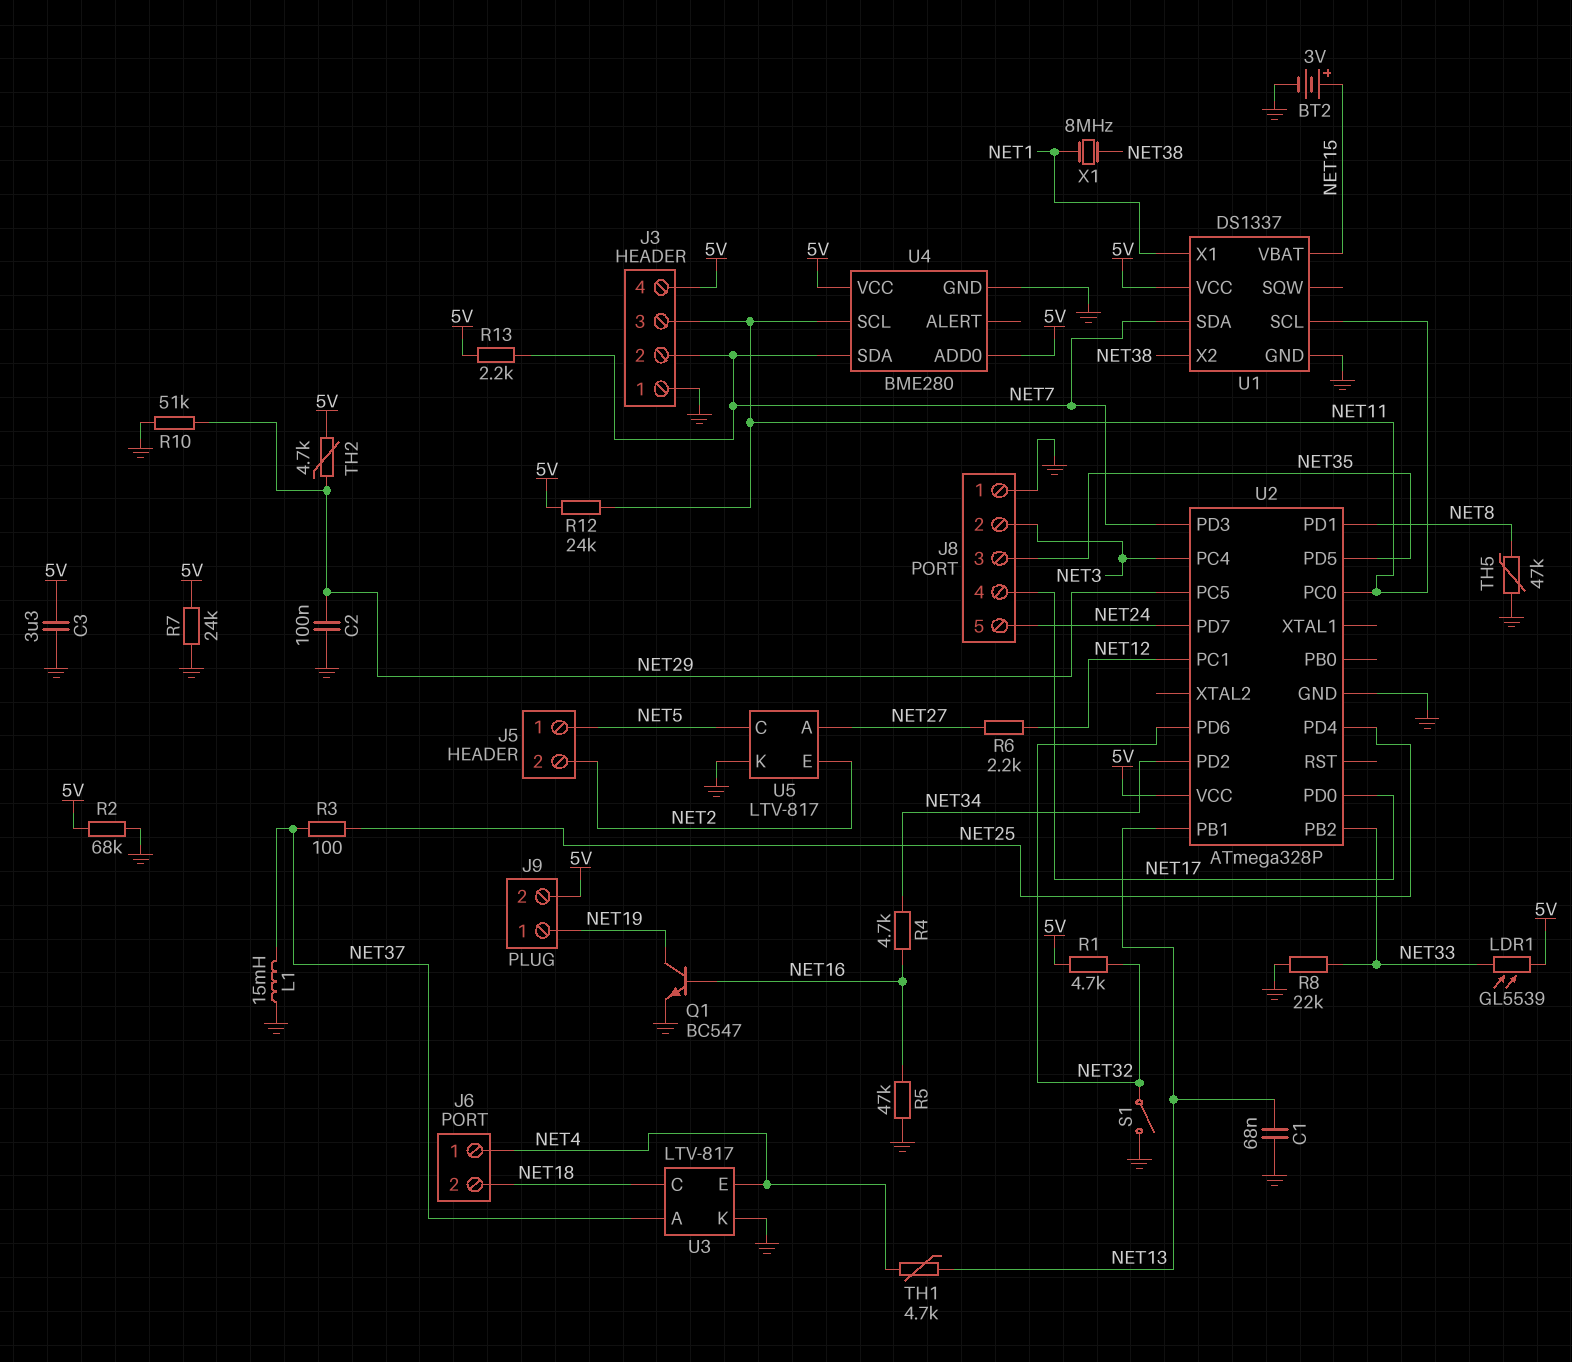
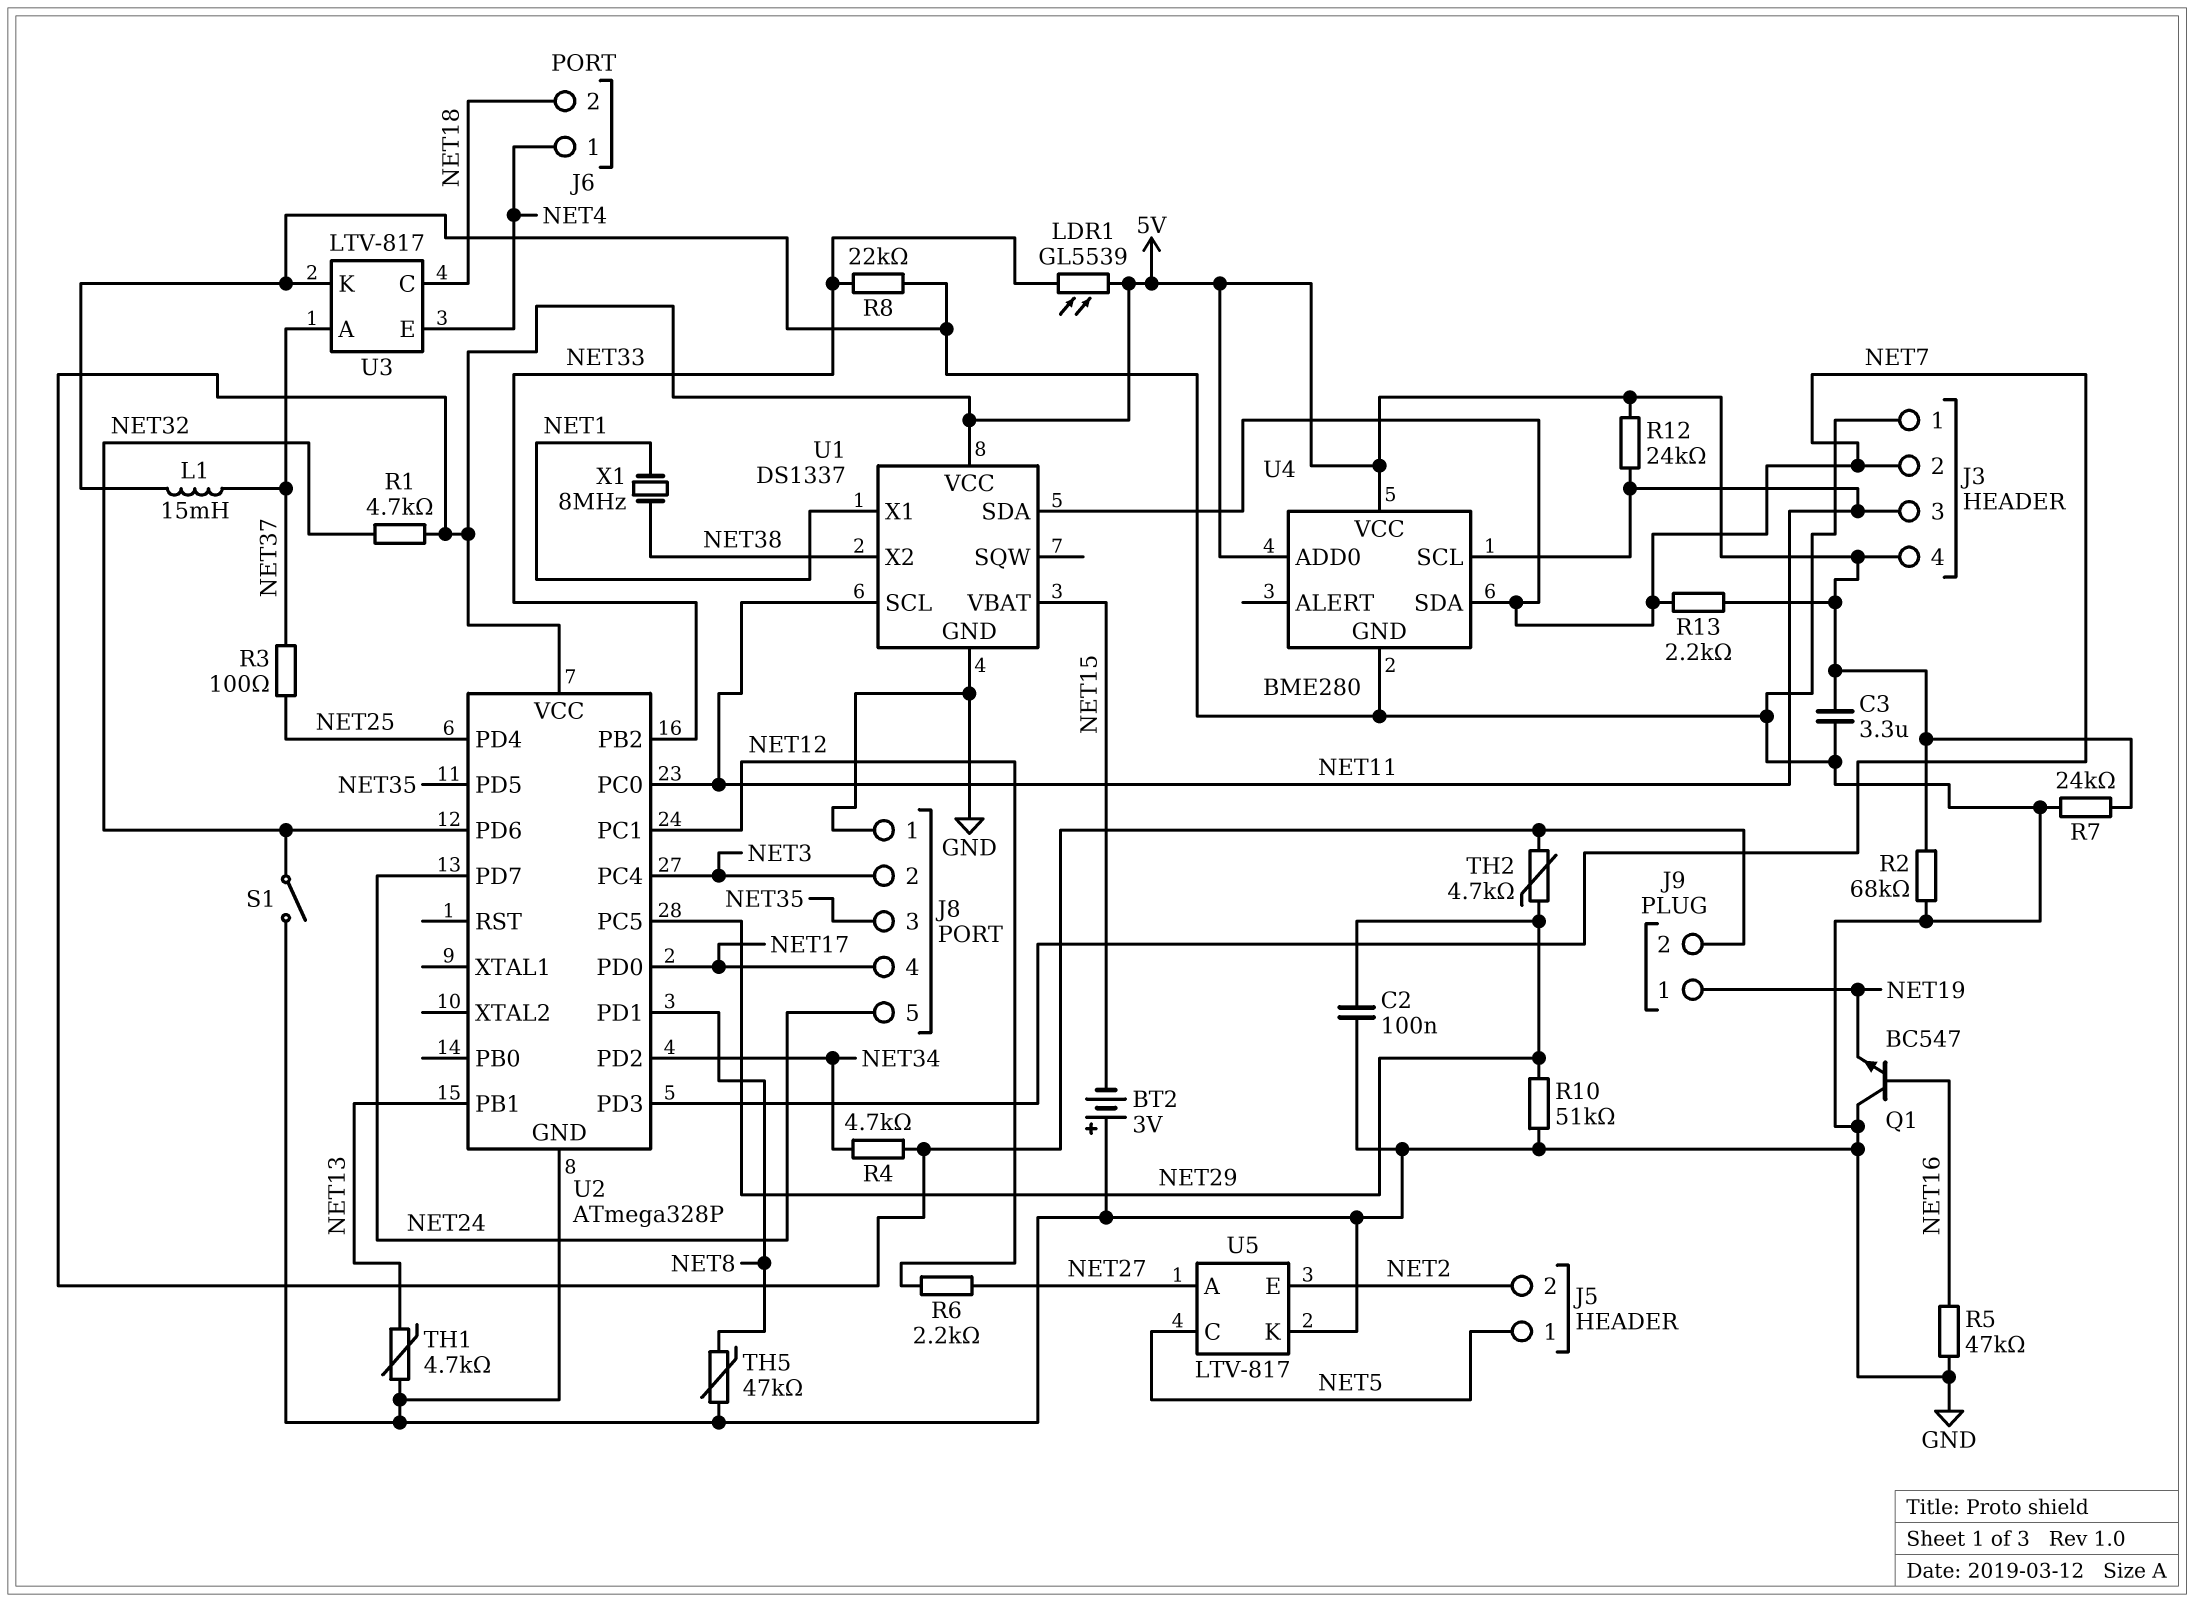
BT2: 3V (plus NET15, minus GND) -> 3V (plus GND, minus NET15)
C1: 68nF (GND, NET13) -> none
Q1: NPN BC547 (B NET16, C NET19, E GND) -> NPN BC547 (B NET16, C GND, E NET19)
R4: 4.7k (NET16, NET34) -> 4.7k (5V, NET34)
TH1: 4.7k (NET4, NET13) -> 4.7k (GND, NET13)

